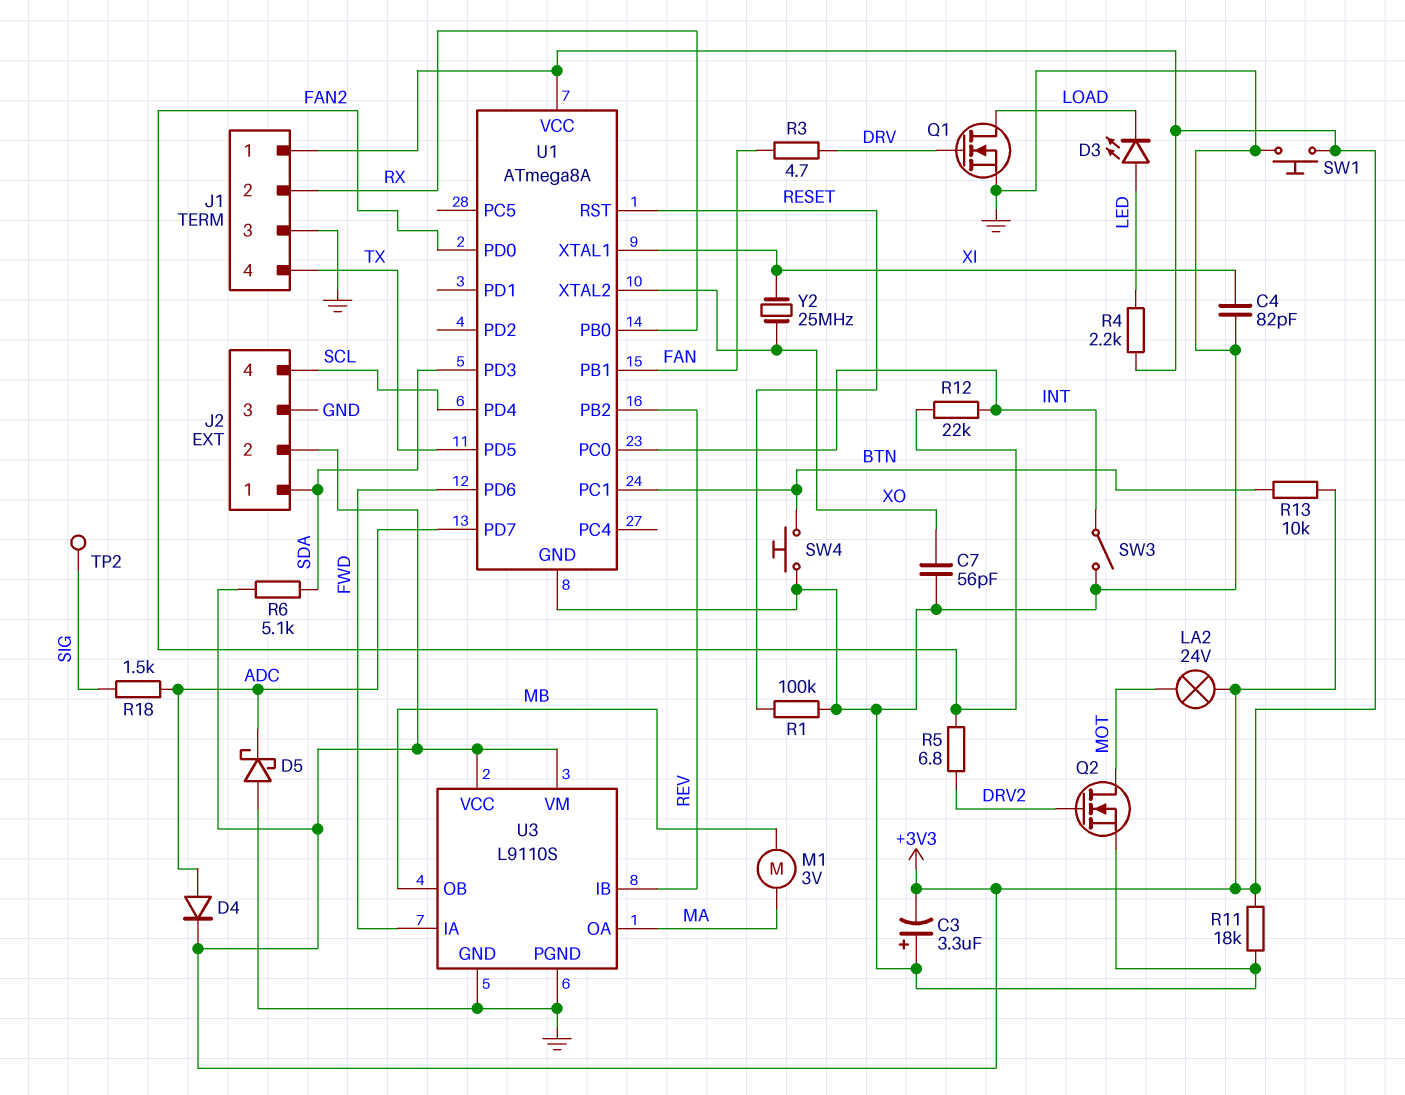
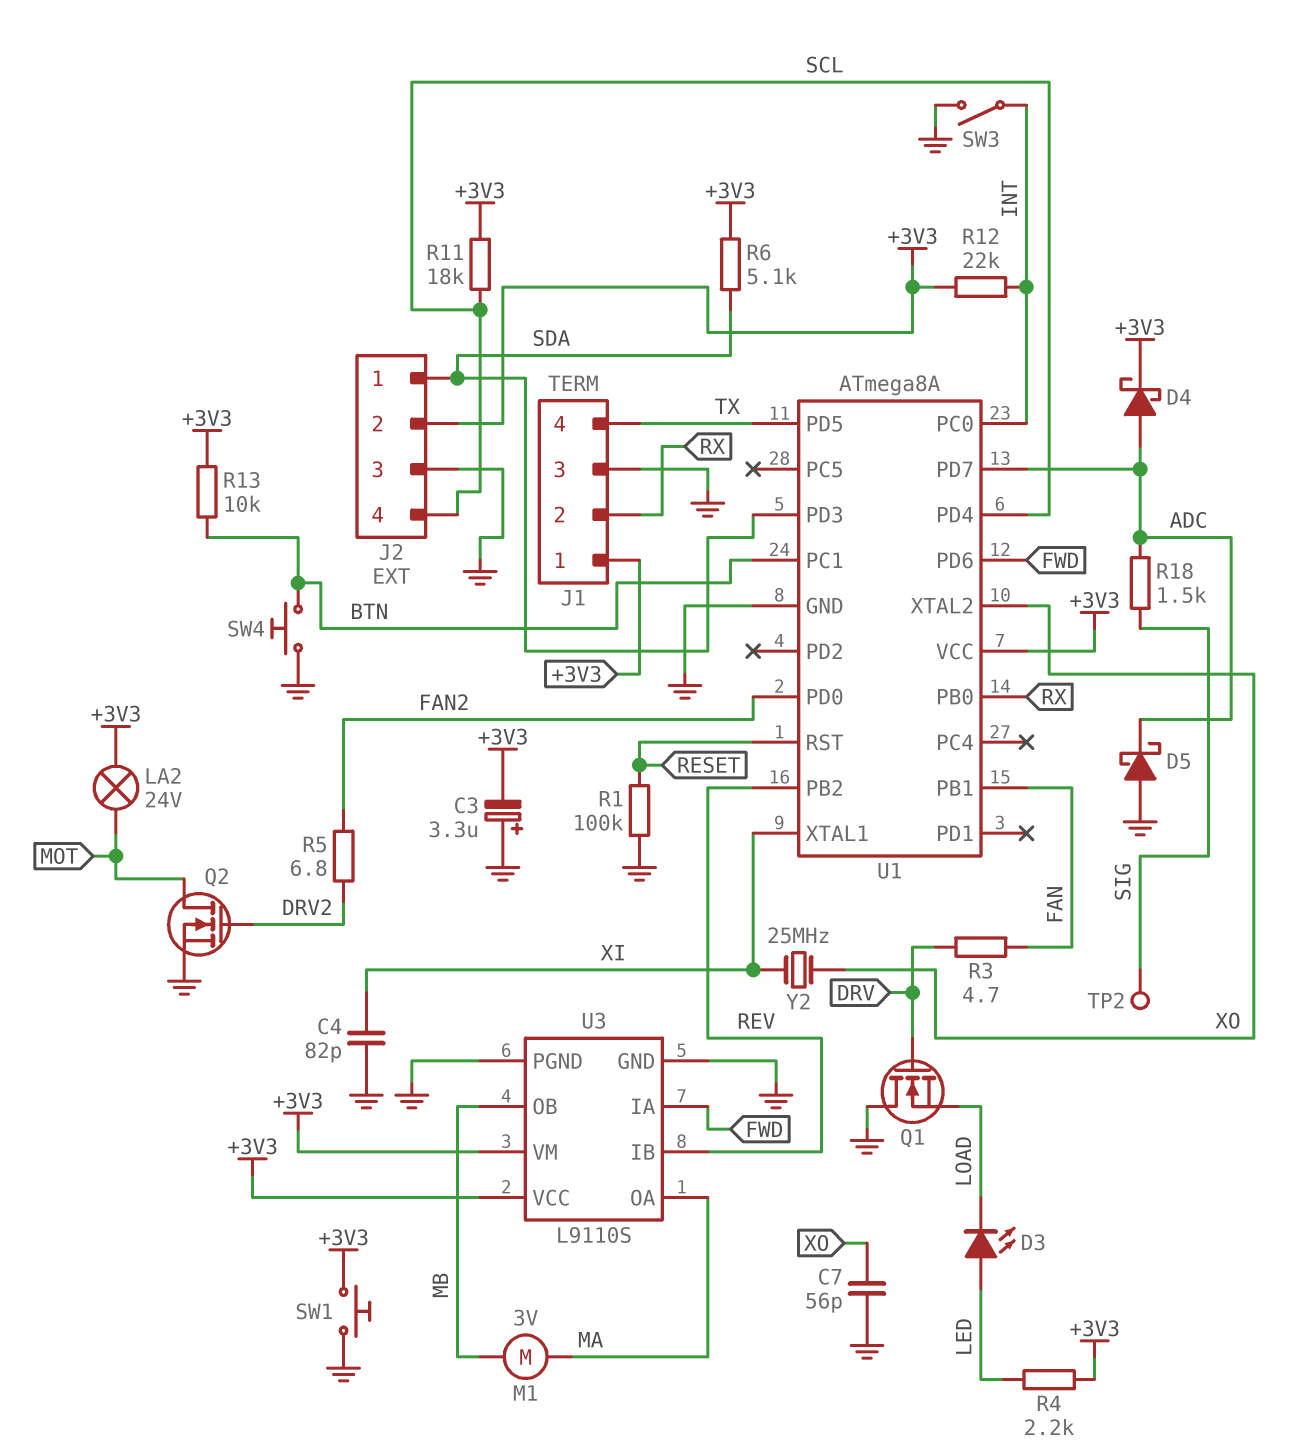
D4: diode (A ADC, K +3V3) -> schottky (A ADC, K +3V3)
Q1: NMOS (G DRV, D LOAD, S GND) -> NMOS (G DRV, D GND, S LOAD)
R11: 18k (+3V3, GND) -> 18k (+3V3, SCL)
R12: 22k (FAN2, INT) -> 22k (+3V3, INT)

